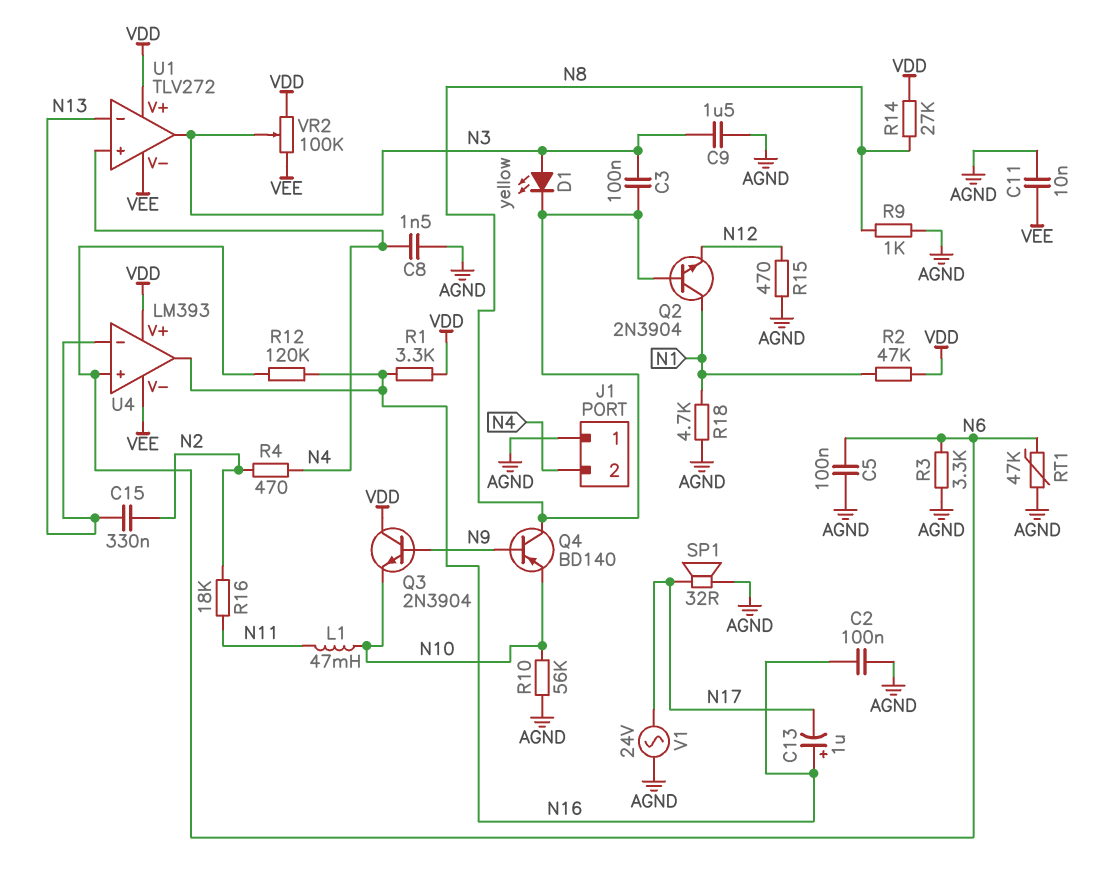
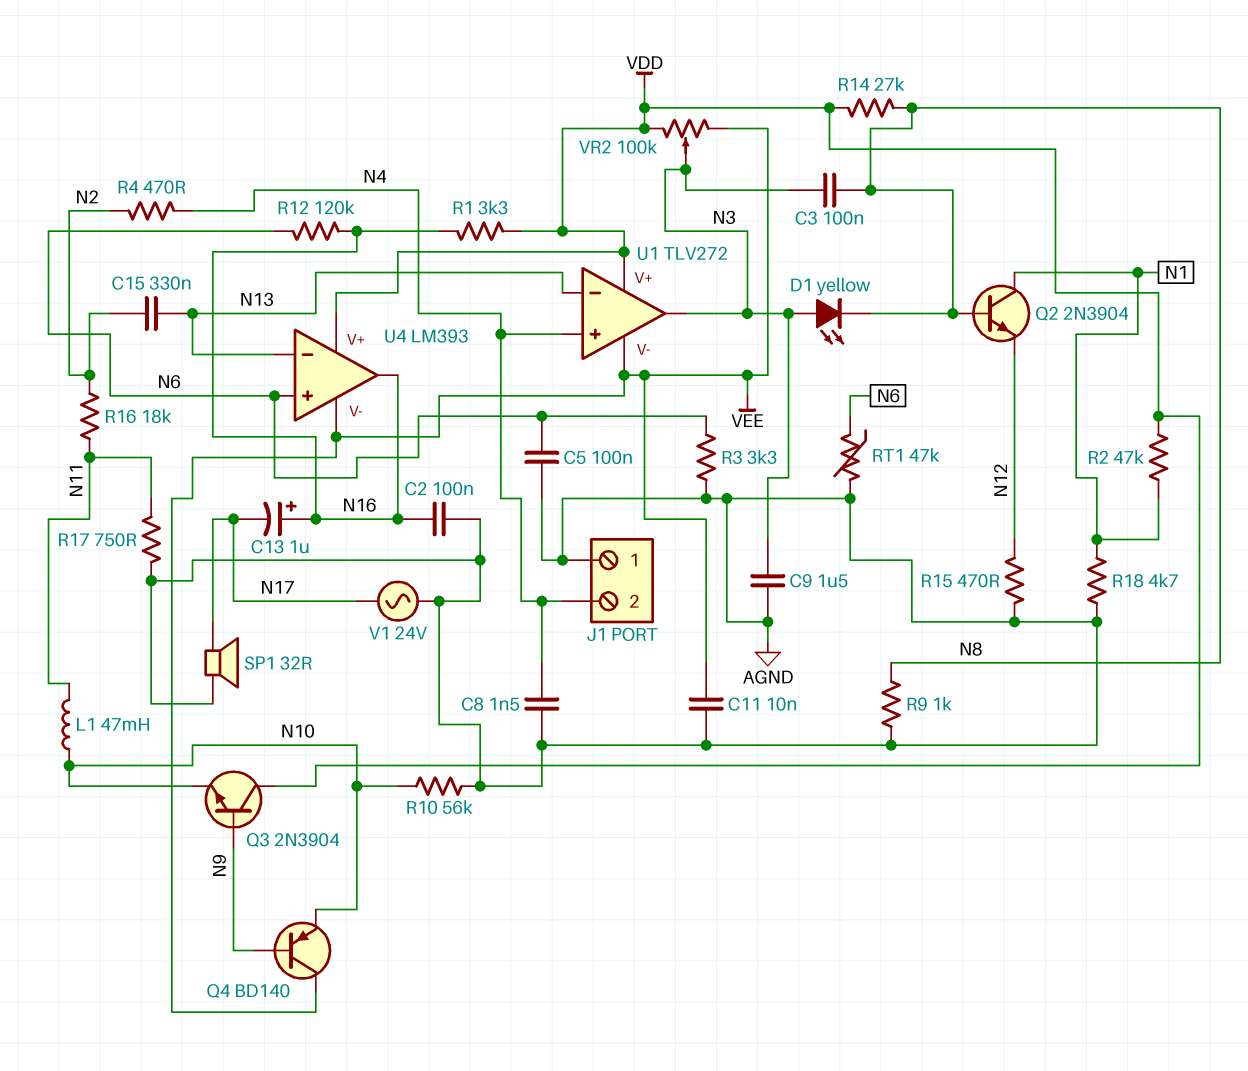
Q4: PNP BD140 (B N9, C N8, E N10) -> PNP BD140 (B N9, C VEE, E N10)
R17: none -> 750 (AGND, N11)

